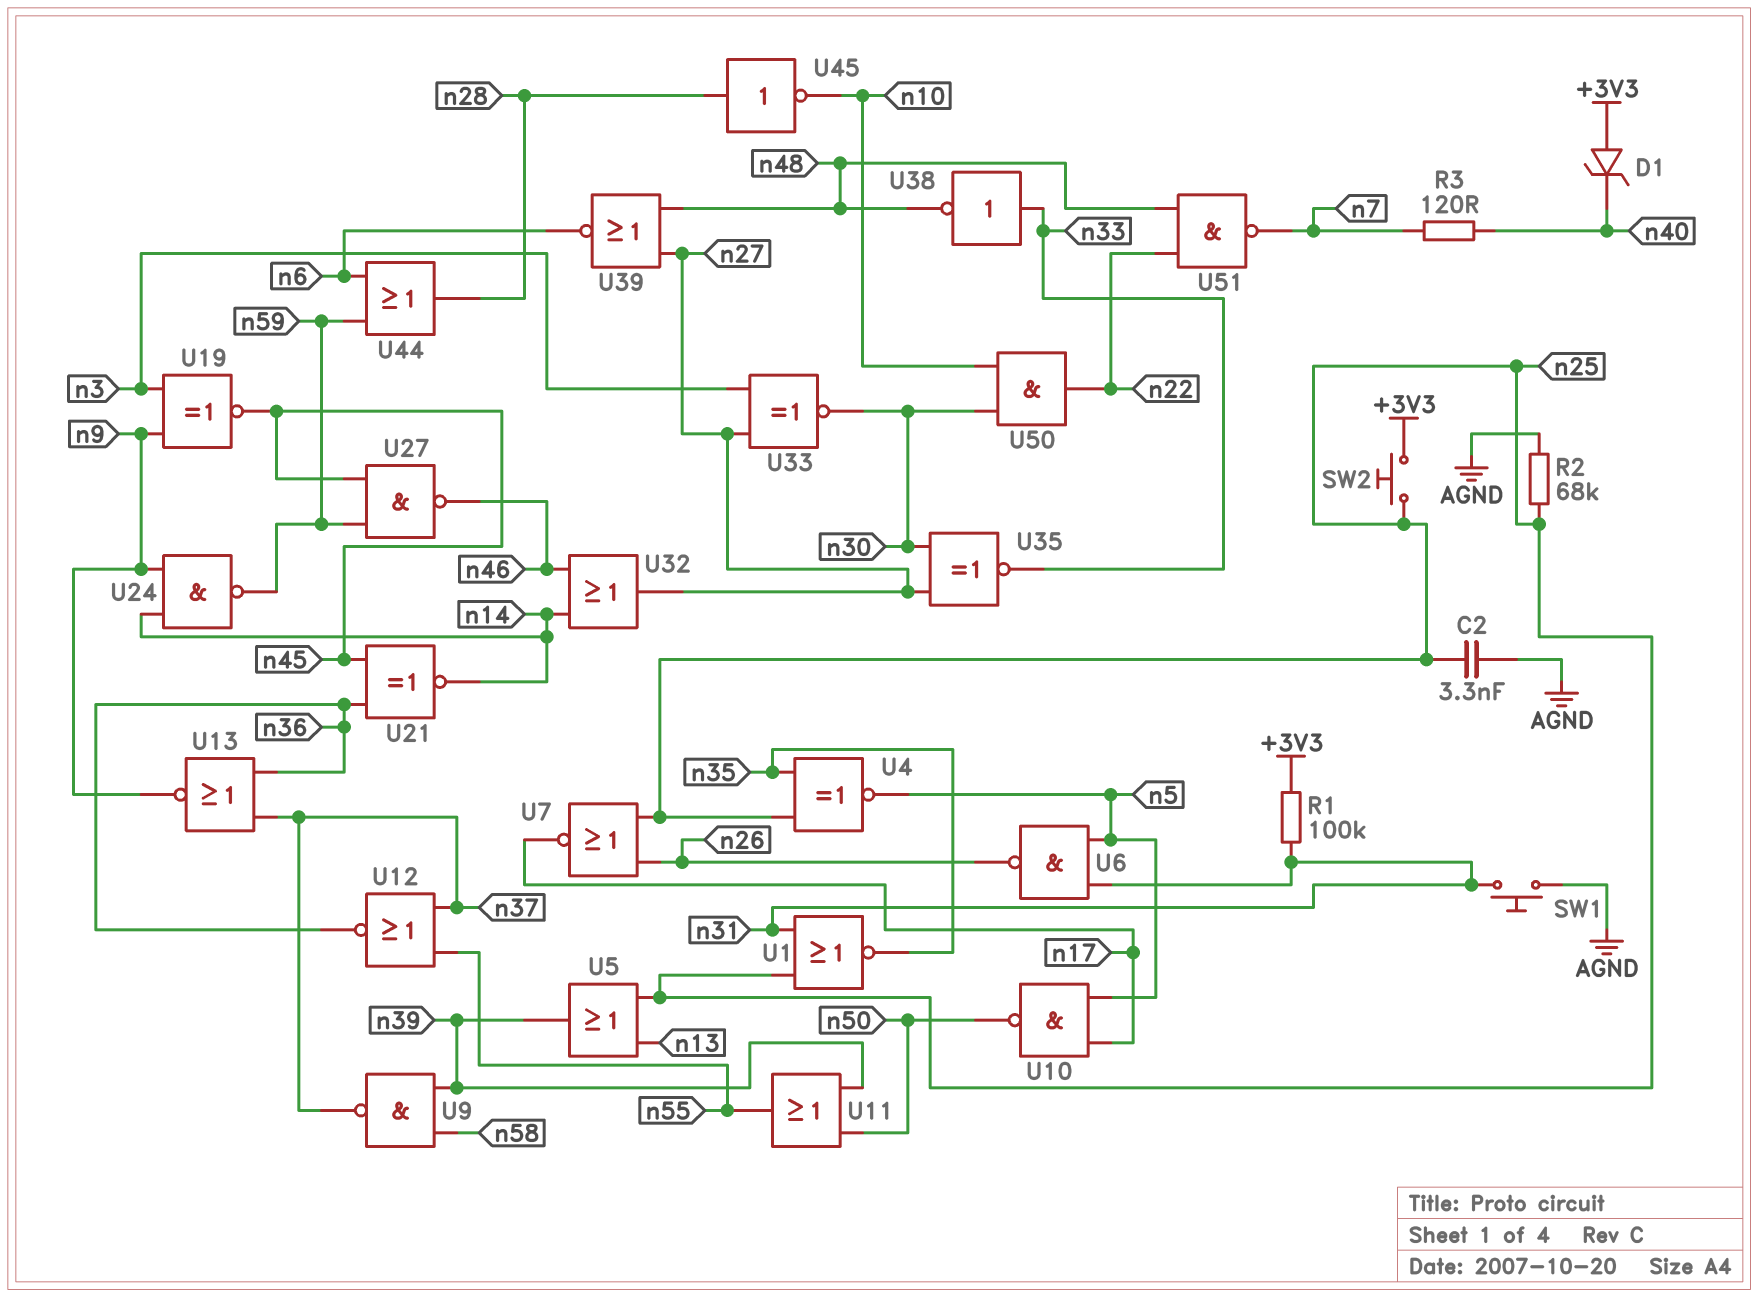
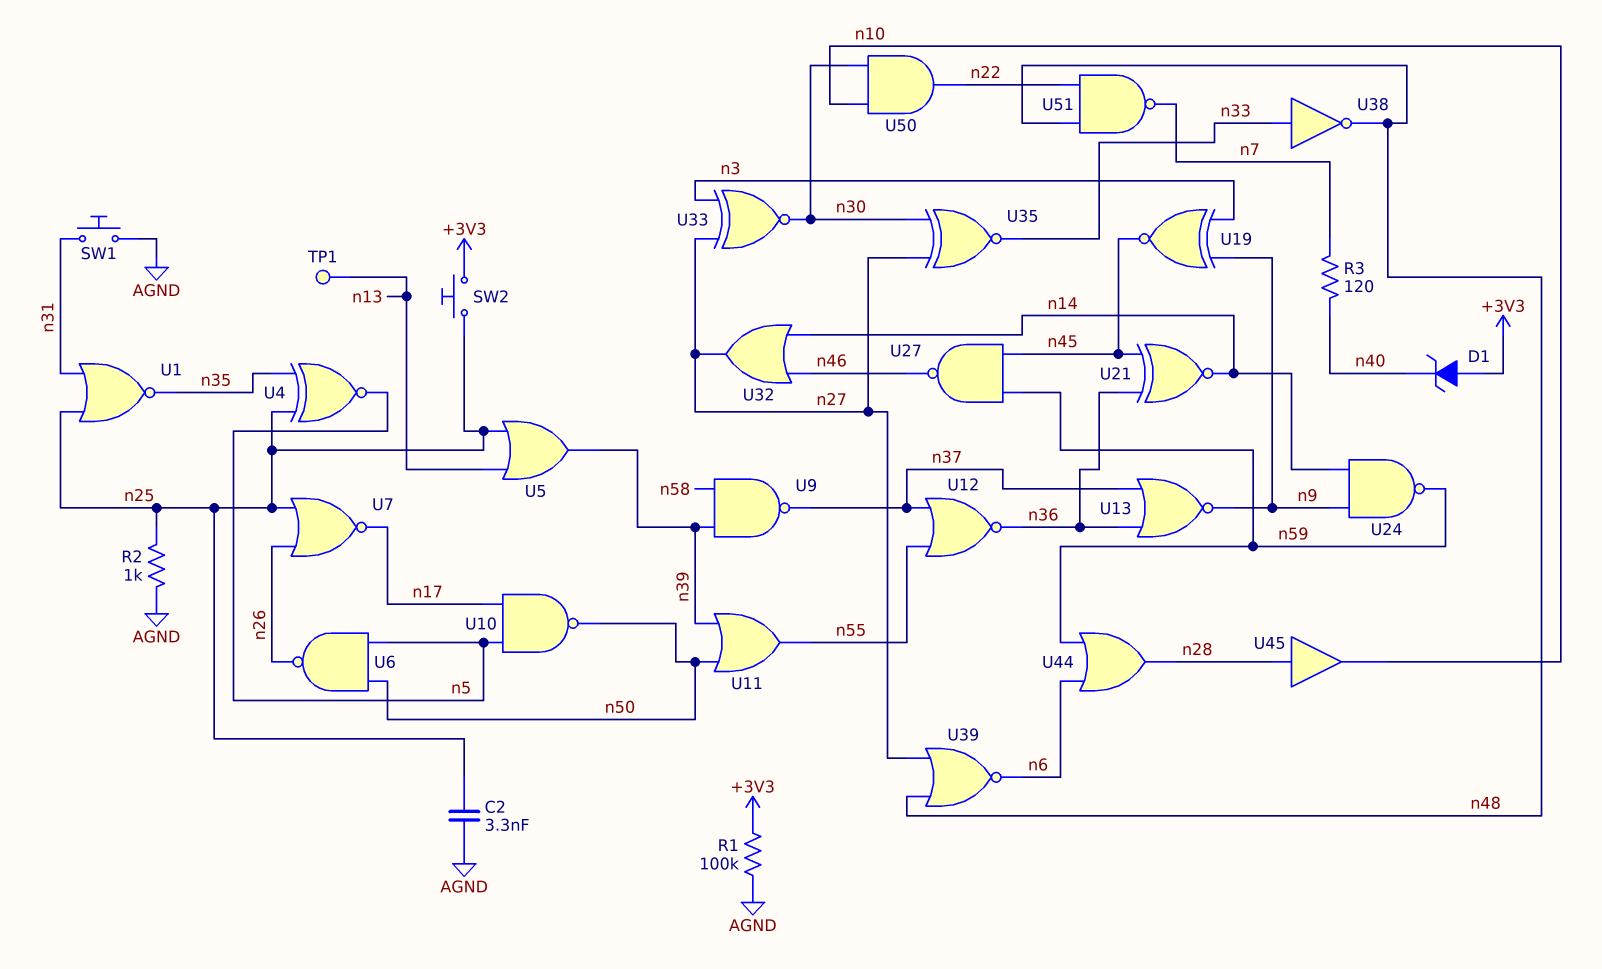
R1: 100k (+3V3, n31) -> 100k (+3V3, AGND)
R2: 68k (AGND, n25) -> 1k (AGND, n25)
TP1: none -> test point (n13)
U6: NAND (in n5, in n31, out n26) -> NAND (in n5, in n50, out n26)
U45: NOT (in n28, out n10) -> buffer (in n28, out n10)

